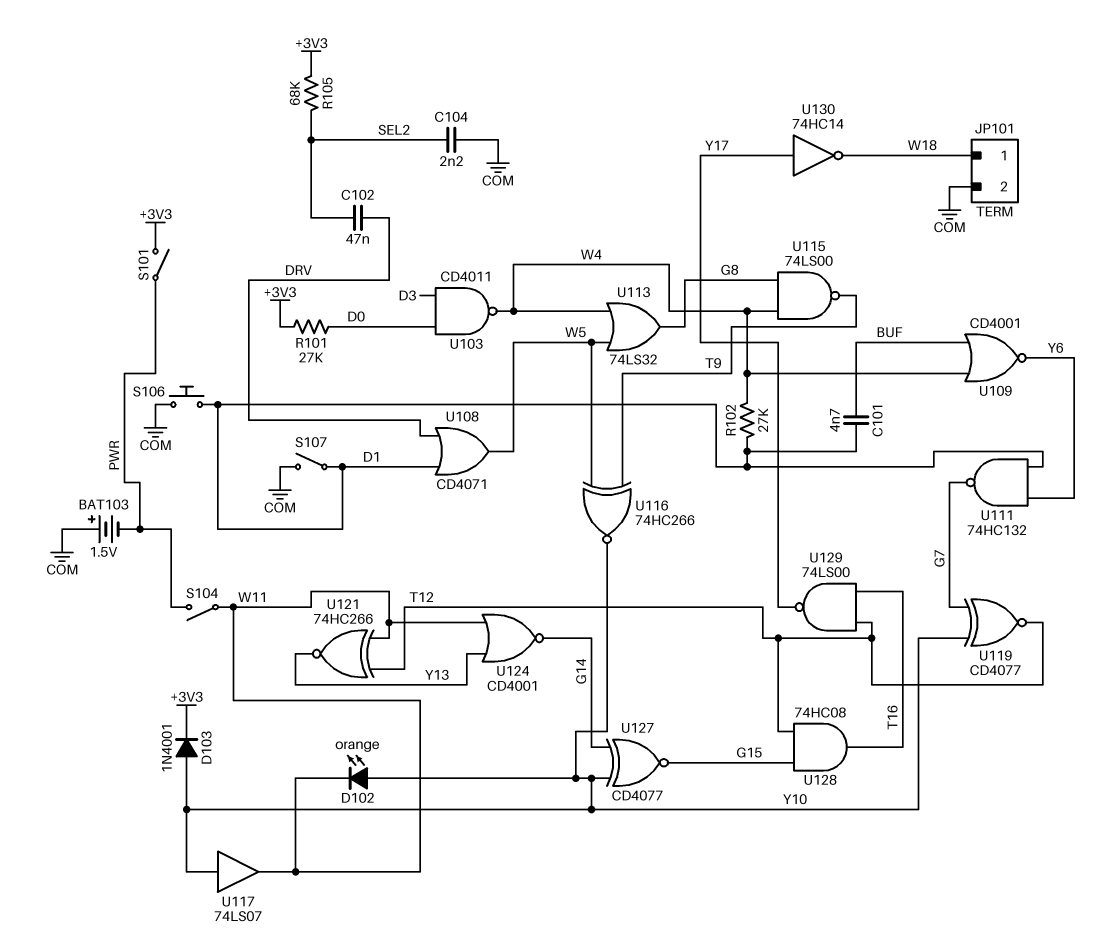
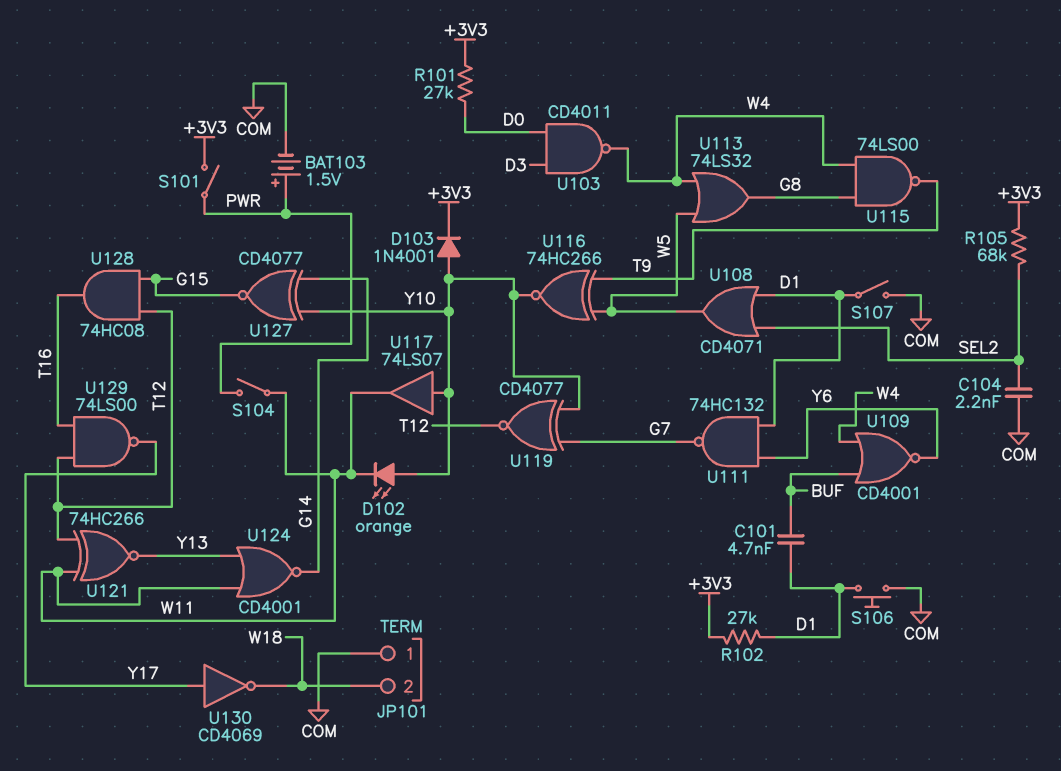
BAT103: 1.5V (plus COM, minus PWR) -> 1.5V (plus PWR, minus COM)
C102: 47nF (DRV, SEL2) -> none
JP101 pin 1: W18 -> COM
JP101 pin 2: COM -> W18
R102: 27k (D1, W4) -> 27k (+3V3, D1)
U108: OR CD4071 (in D1, in DRV, out W5) -> OR CD4071 (in D1, in SEL2, out W5)
U130: NOT 74HC14 (in Y17, out W18) -> NOT CD4069 (in Y17, out W18)

